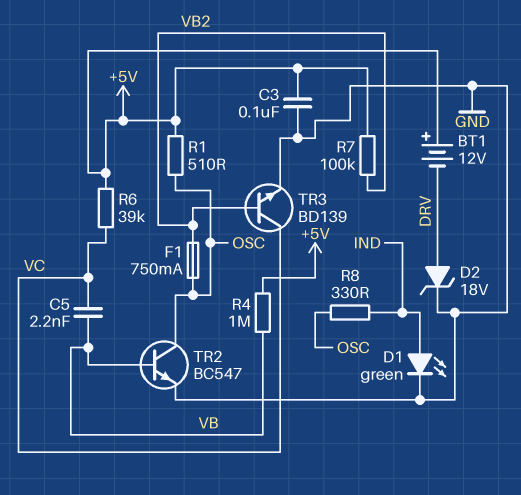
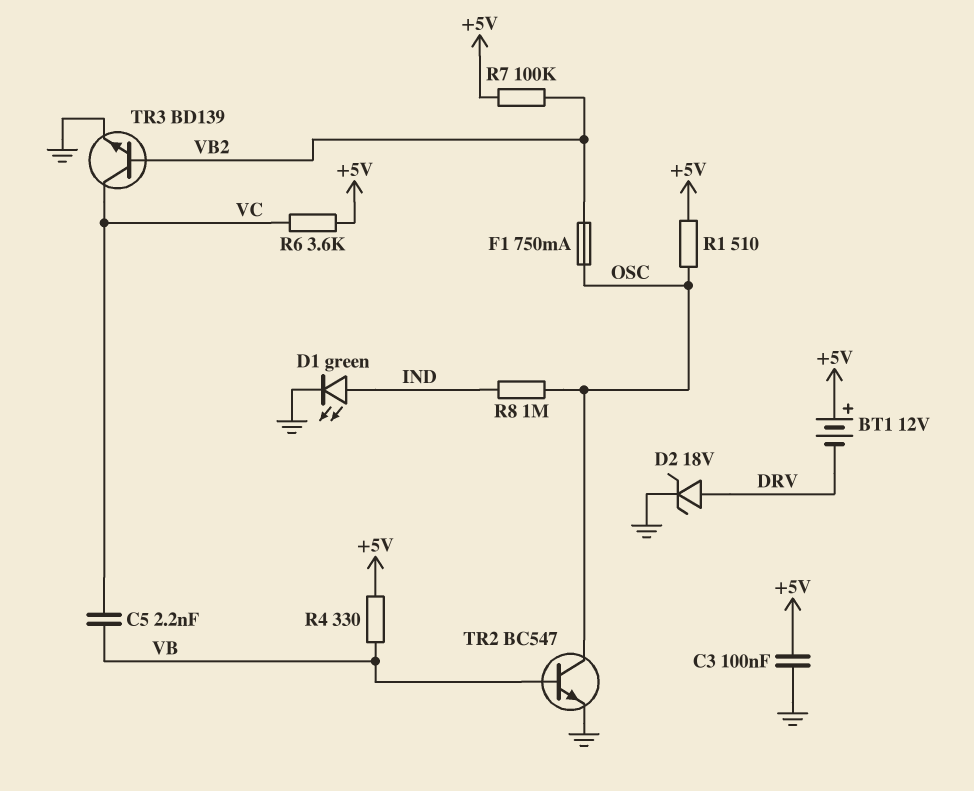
R4: 1M (+5V, VB) -> 330 (+5V, VB)
R6: 39k (+5V, VC) -> 3.6k (+5V, VC)
R8: 330 (IND, OSC) -> 1M (IND, OSC)

